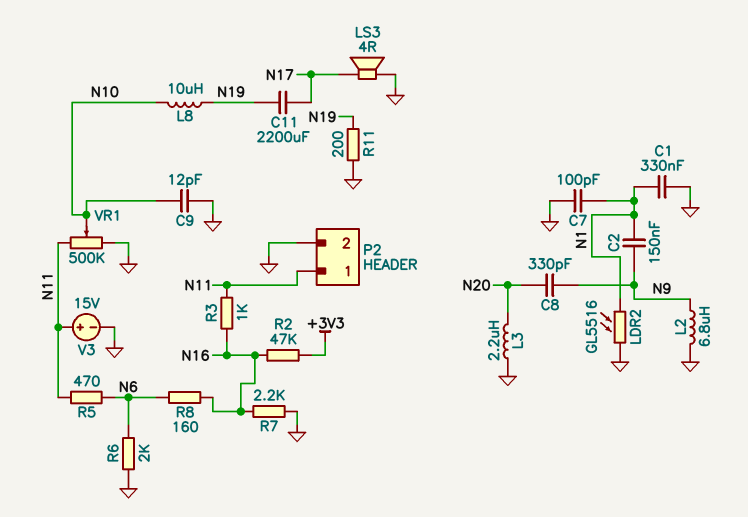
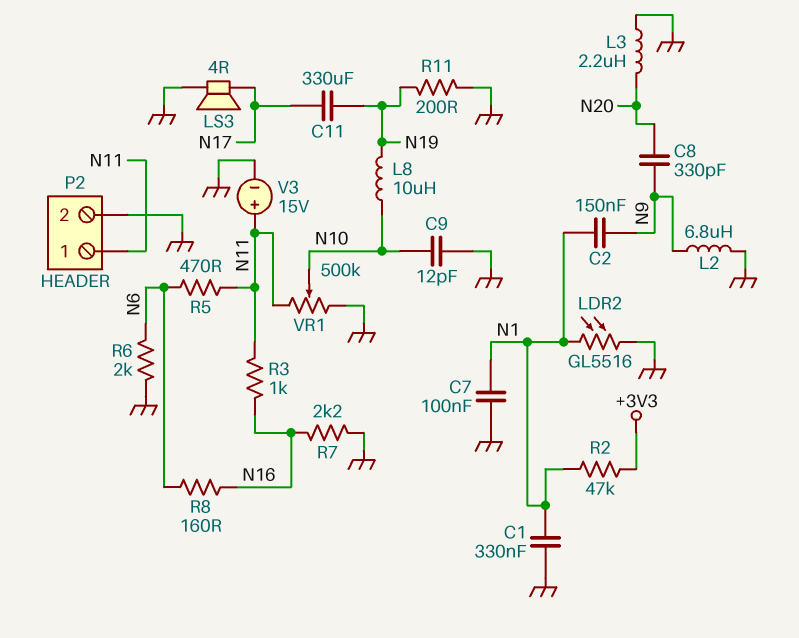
C7: 100pF (GND, N1) -> 100nF (GND, N1)
C11: 2200uF (N17, N19) -> 330uF (N17, N19)
R2: 47k (+3V3, N16) -> 47k (+3V3, N1)

